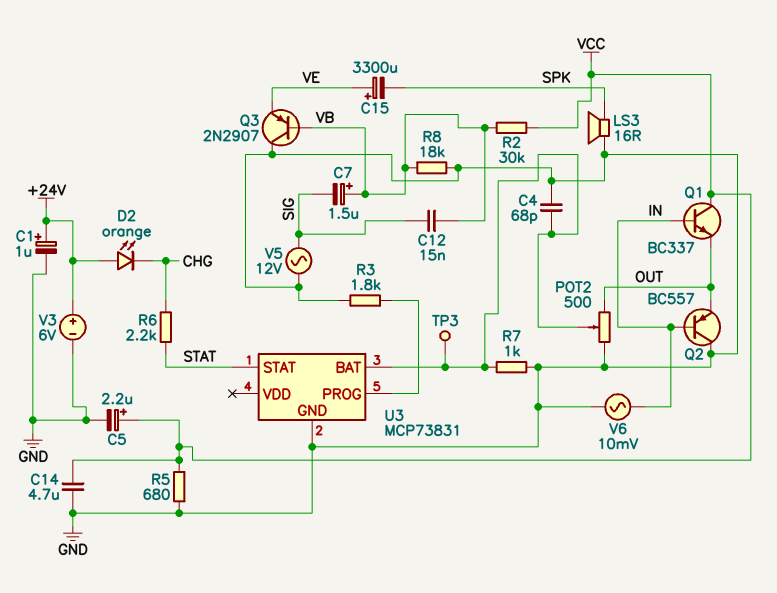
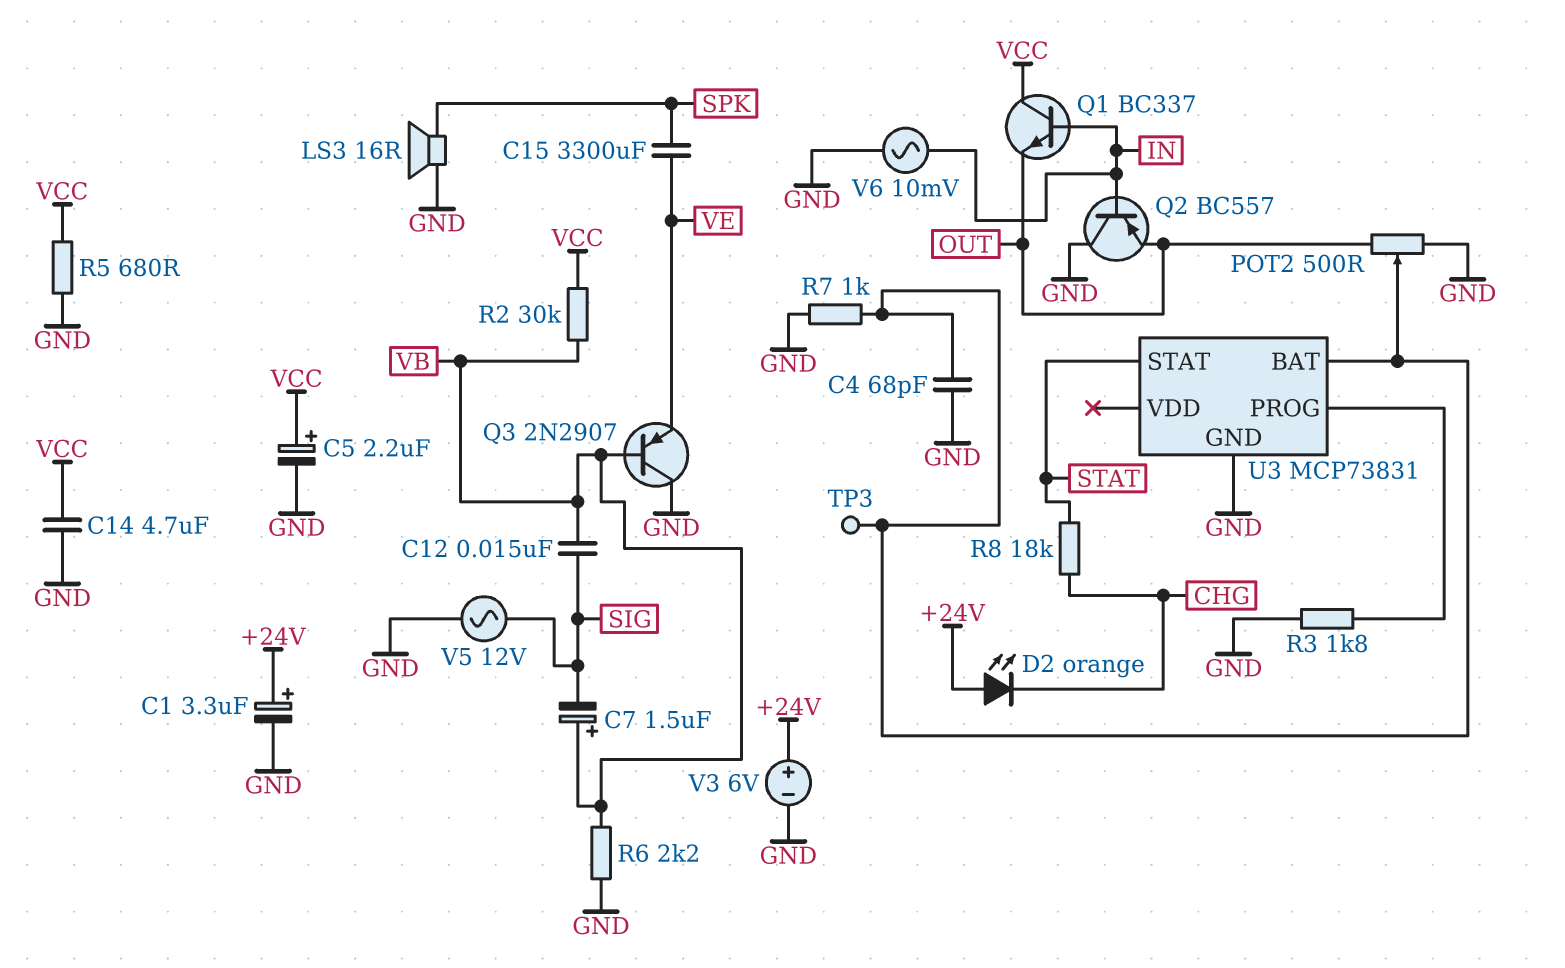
C1: 1uF (plus +24V, minus GND) -> 3.3uF (plus +24V, minus GND)
C15: 3300uF (plus VE, minus SPK) -> 3300uF (SPK, VE)
R6: 2.2k (CHG, STAT) -> 2.2k (GND, VB)
R8: 18k (GND, VB) -> 18k (CHG, STAT)

